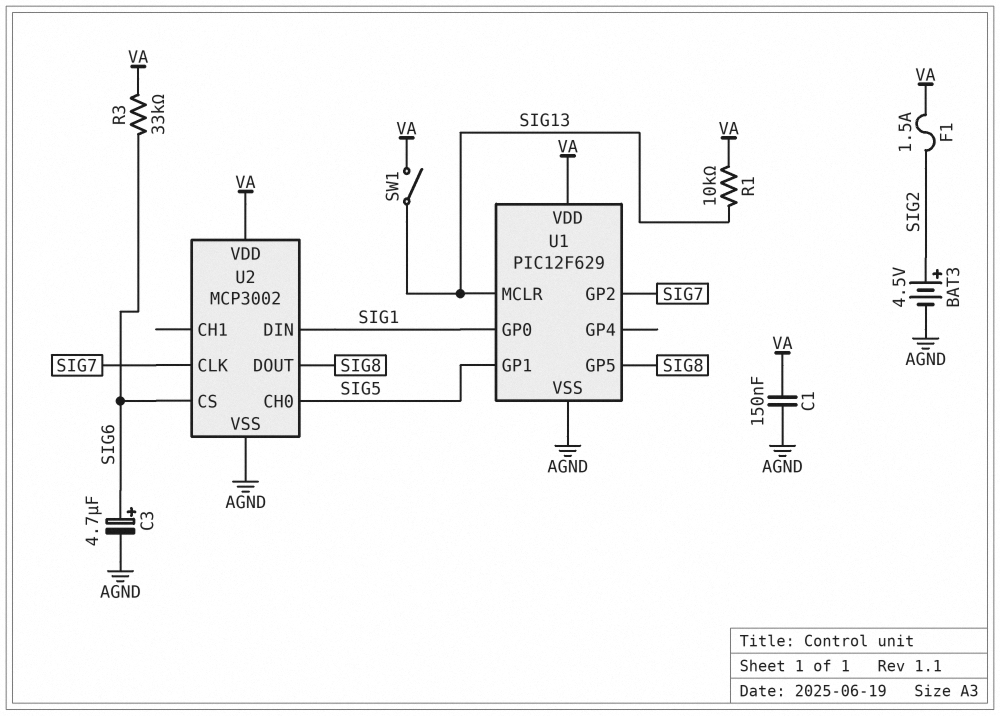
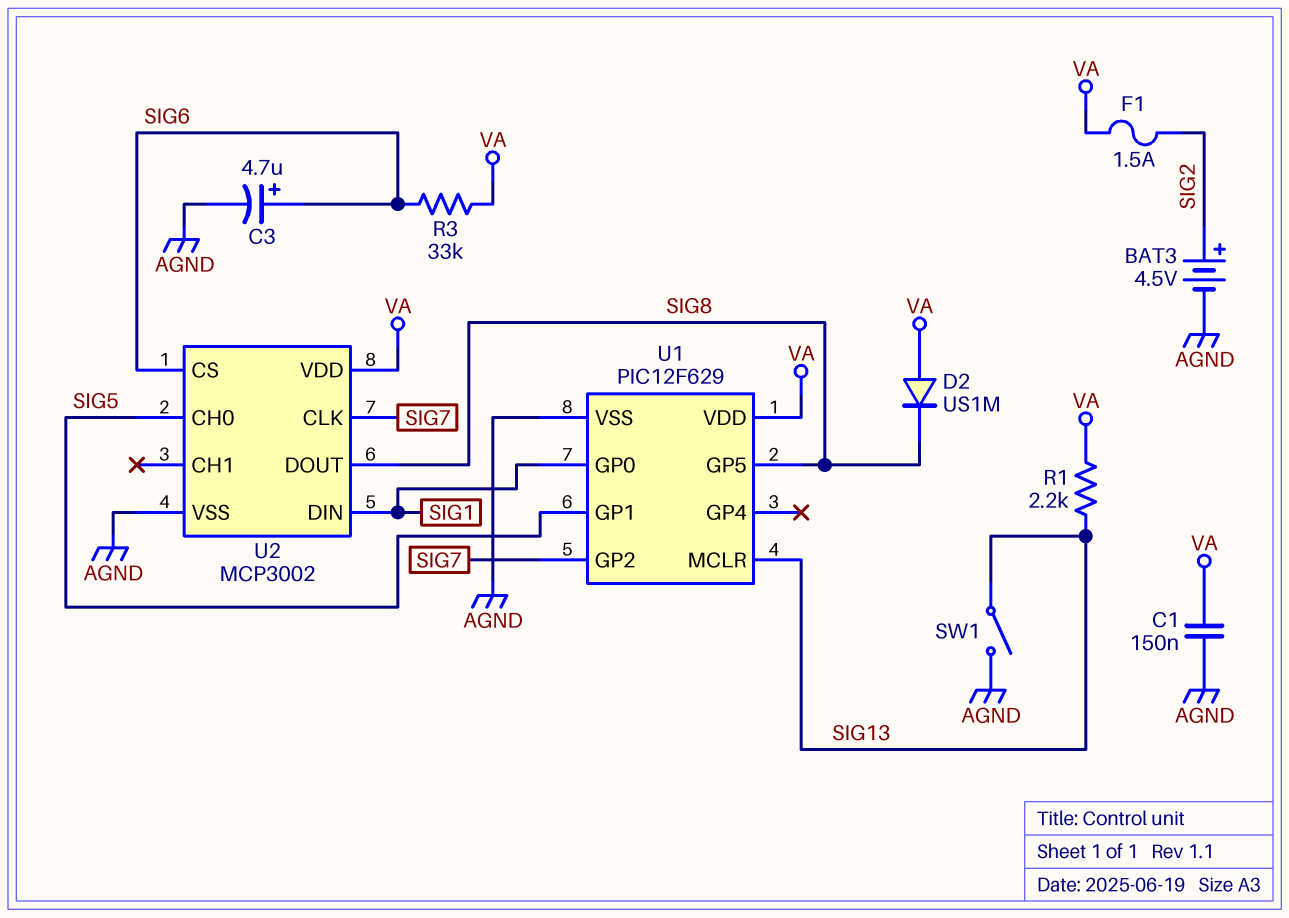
D2: none -> diode US1M (A VA, K SIG8)
R1: 10k (SIG13, VA) -> 2.2k (SIG13, VA)
SW1: switch (SIG13, VA) -> switch (AGND, SIG13)

